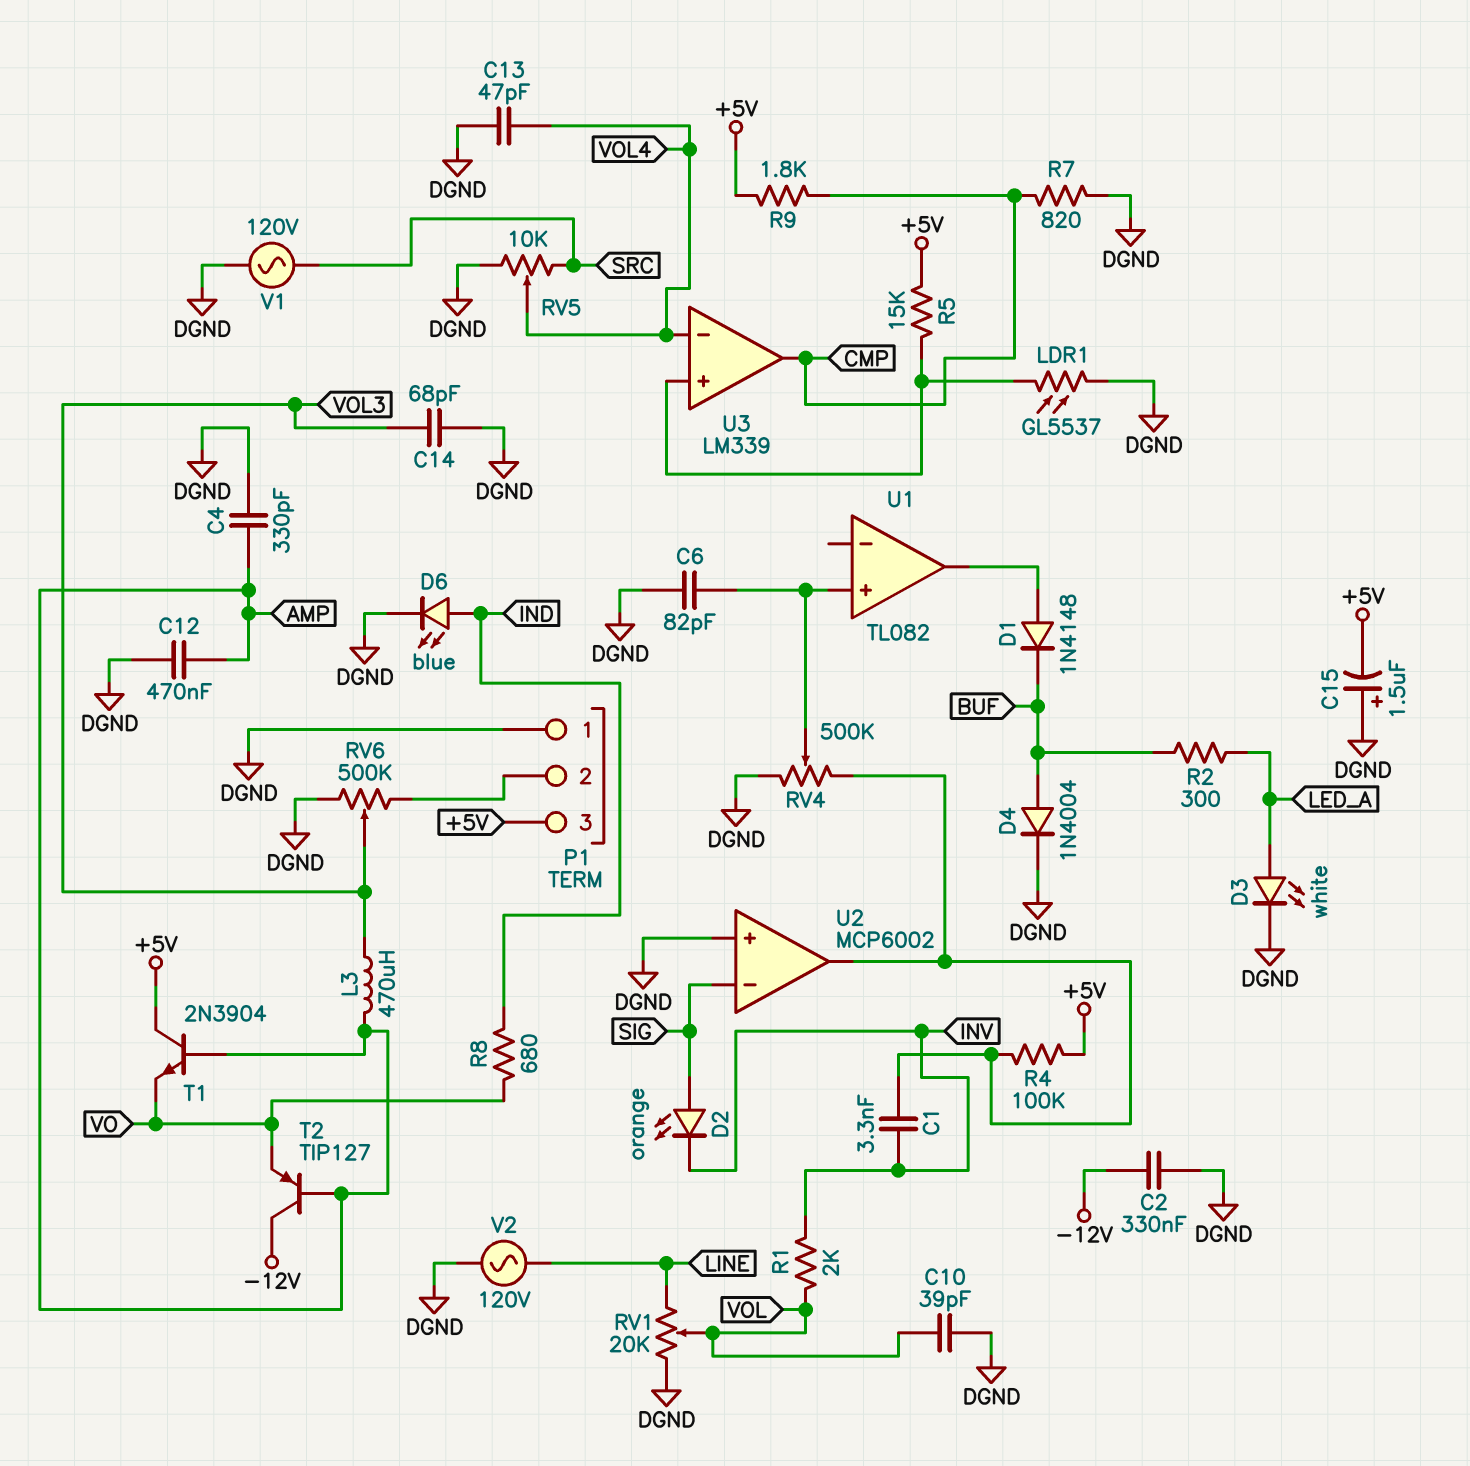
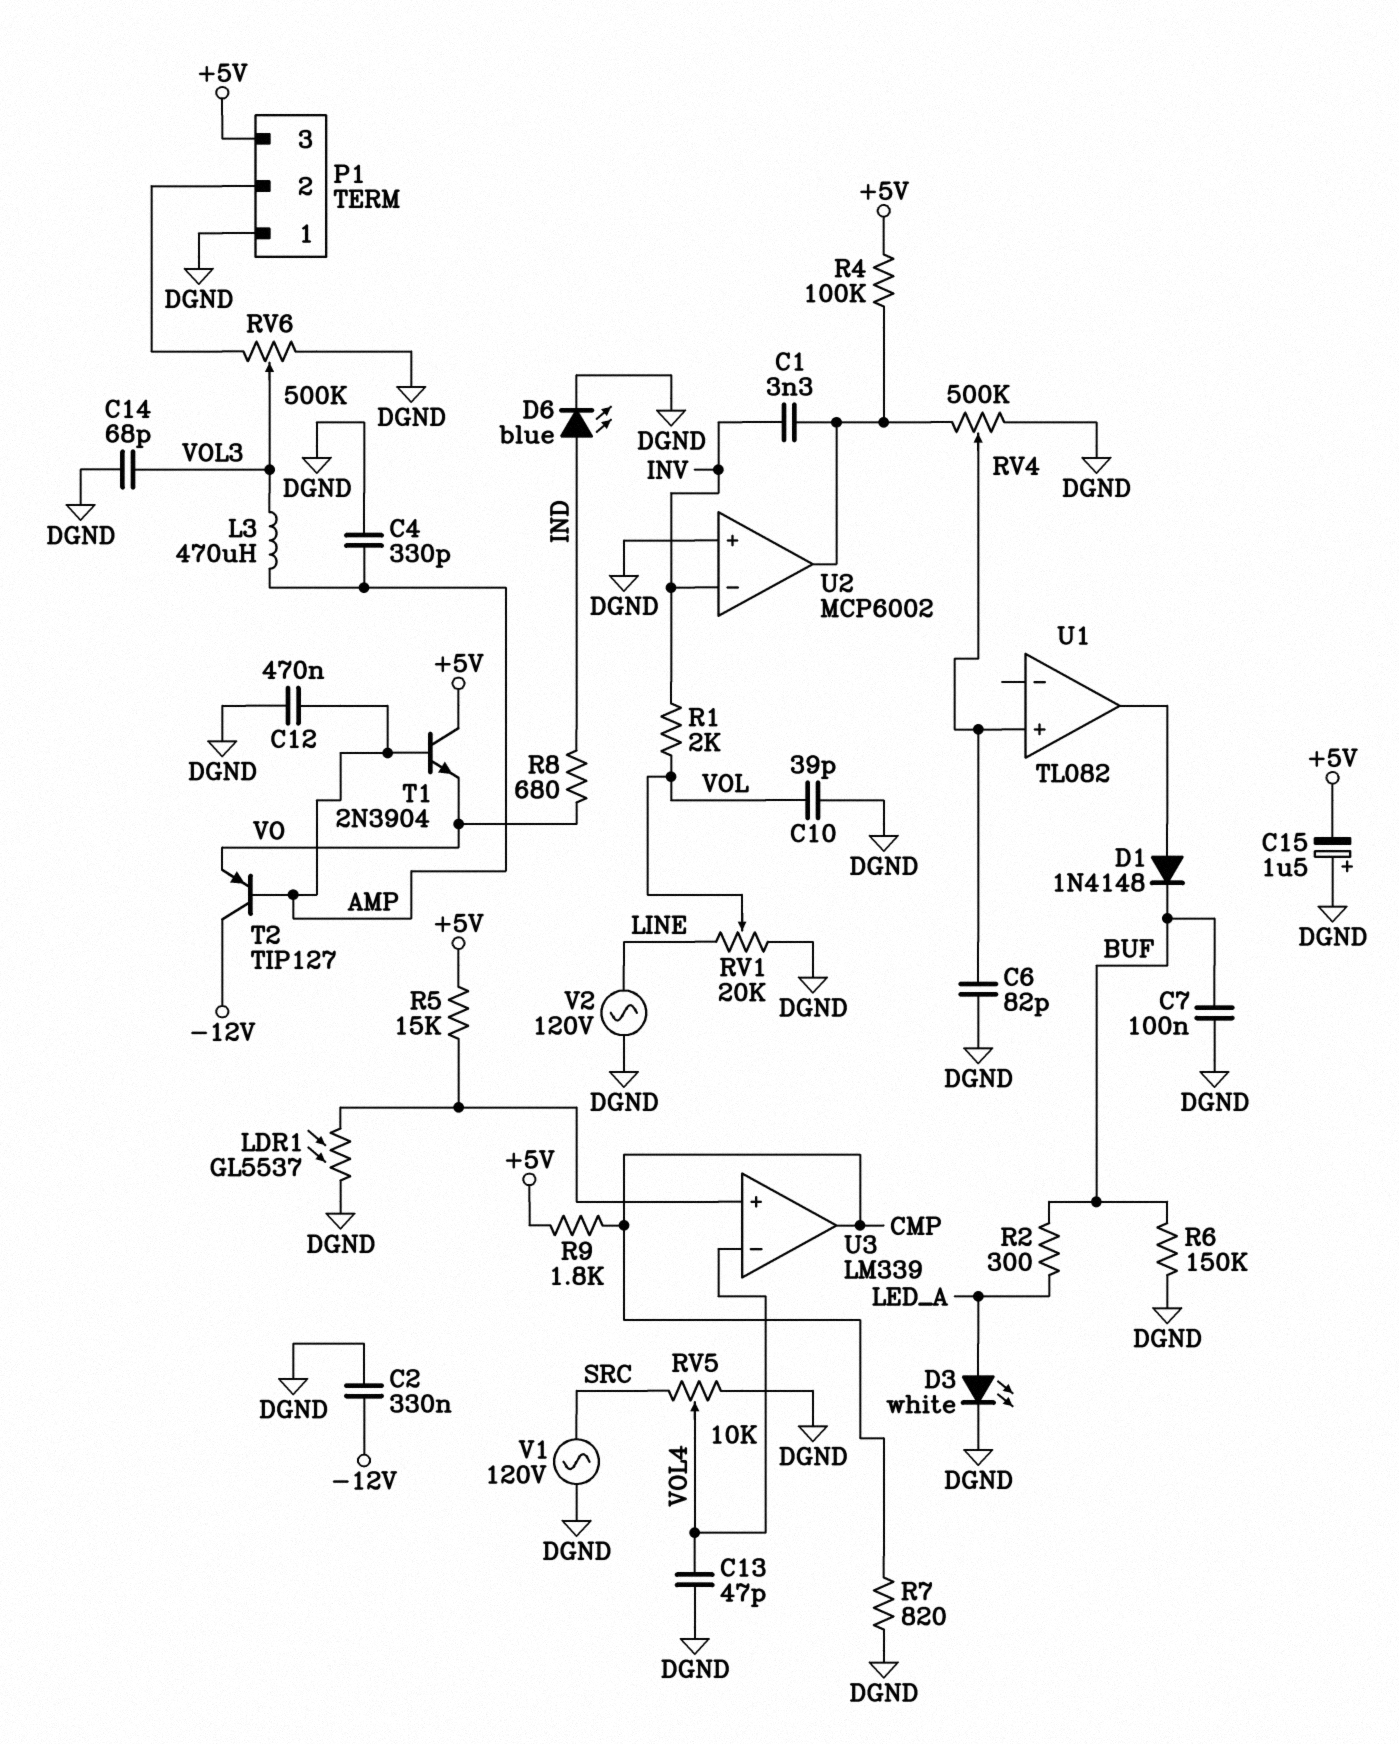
C7: none -> 100nF (BUF, DGND)
D2: LED orange (A SIG, K INV) -> none
D4: diode 1N4004 (A BUF, K DGND) -> none
R6: none -> 150k (BUF, DGND)
U2 pin in-: SIG -> INV

